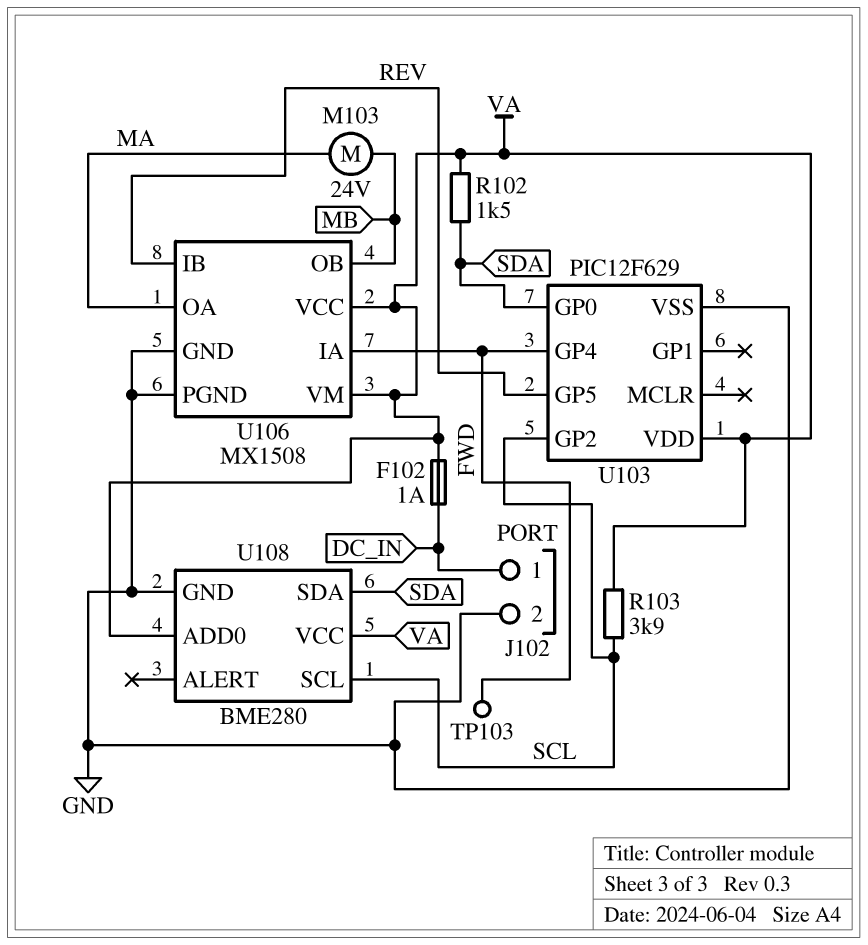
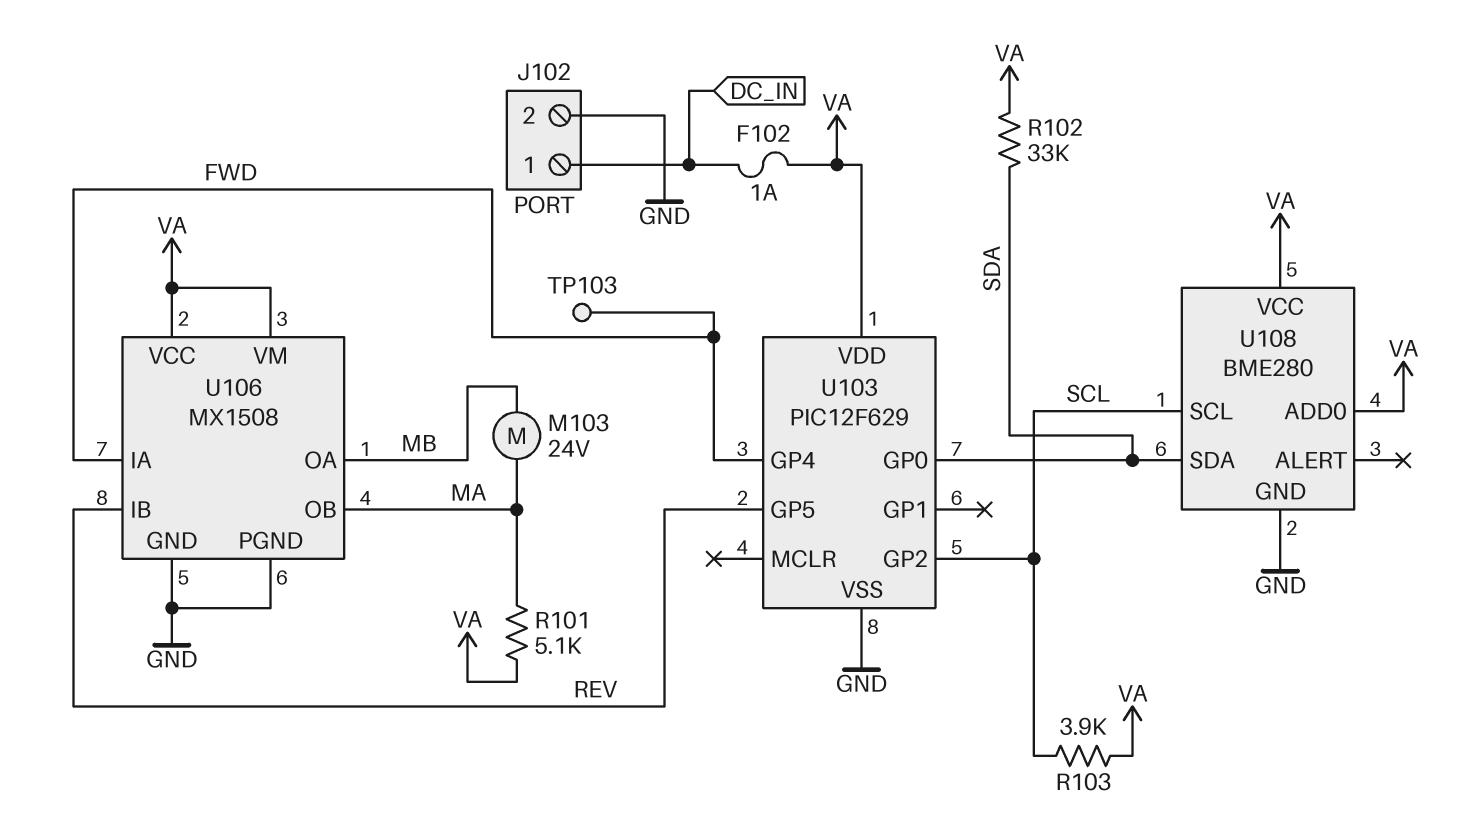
R101: none -> 5.1k (MA, VA)
R102: 1.5k (SDA, VA) -> 33k (SDA, VA)
U106 pin OA: MA -> MB
U106 pin OB: MB -> MA

